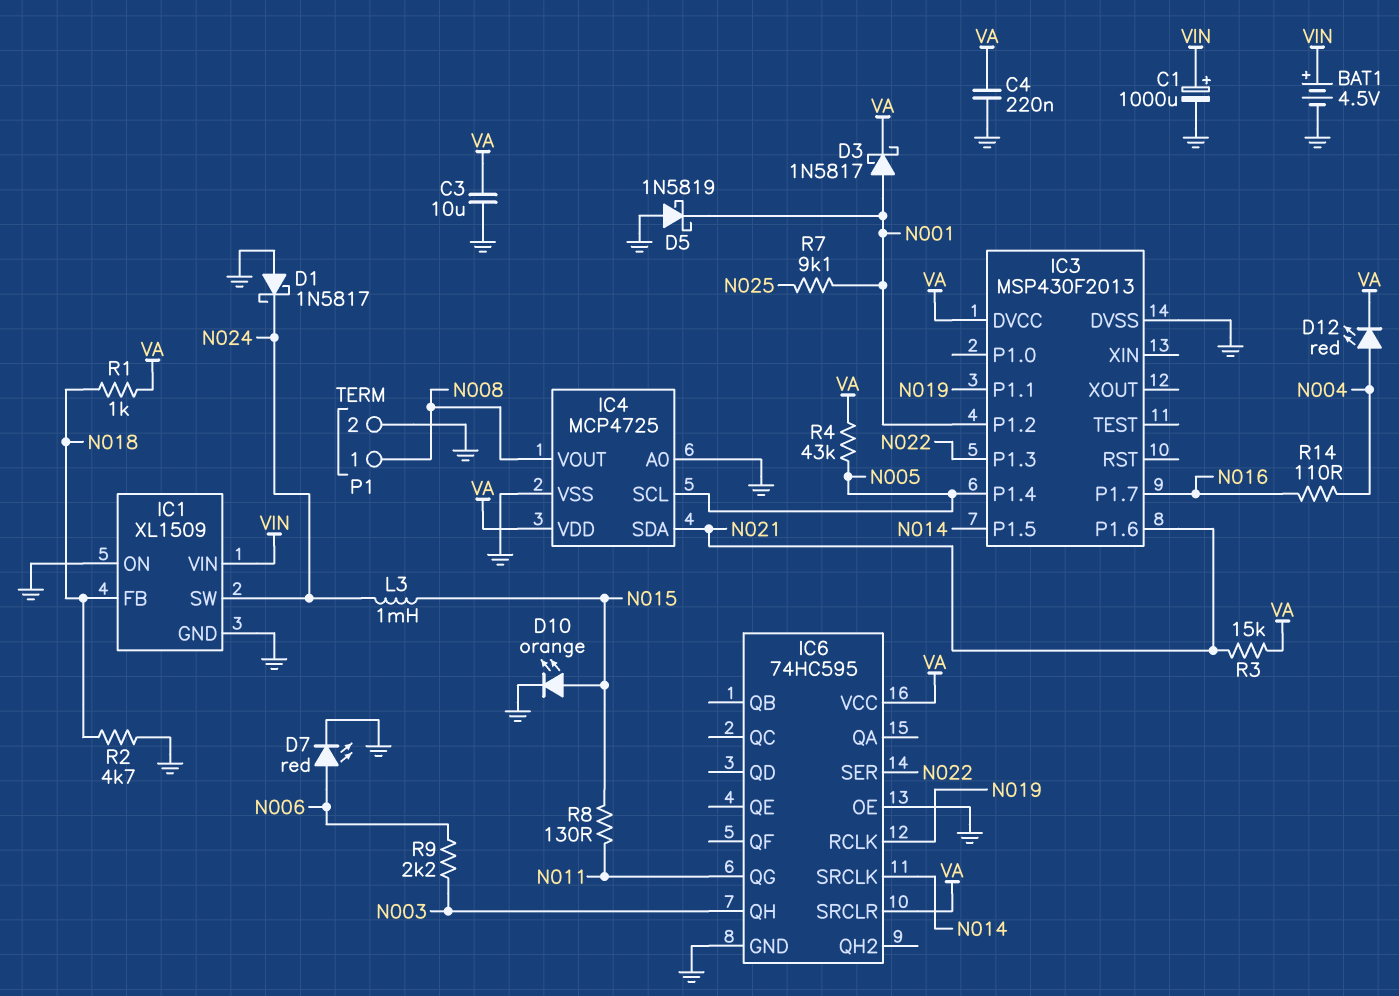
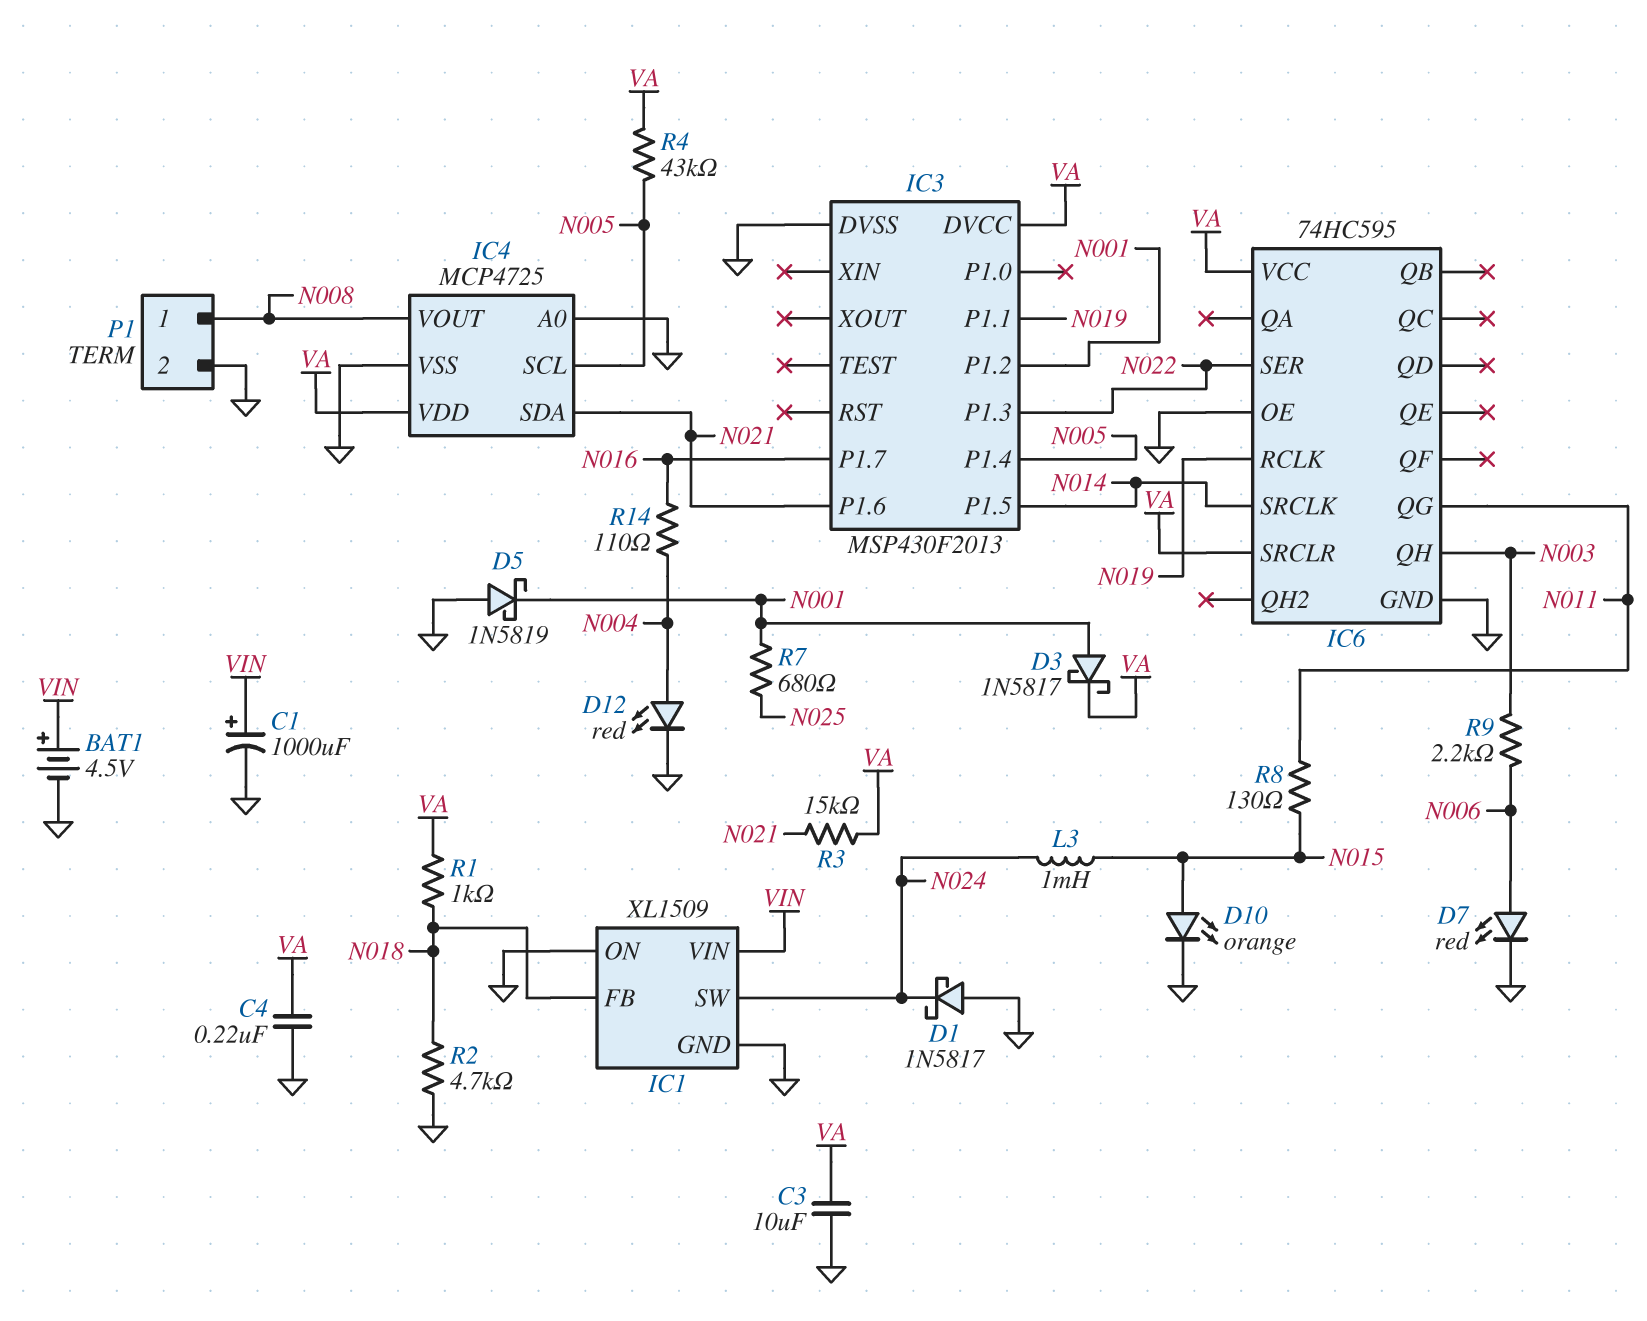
D12: LED red (A N004, K VA) -> LED red (A N004, K GND)
R7: 9.1k (N001, N025) -> 680 (N001, N025)

